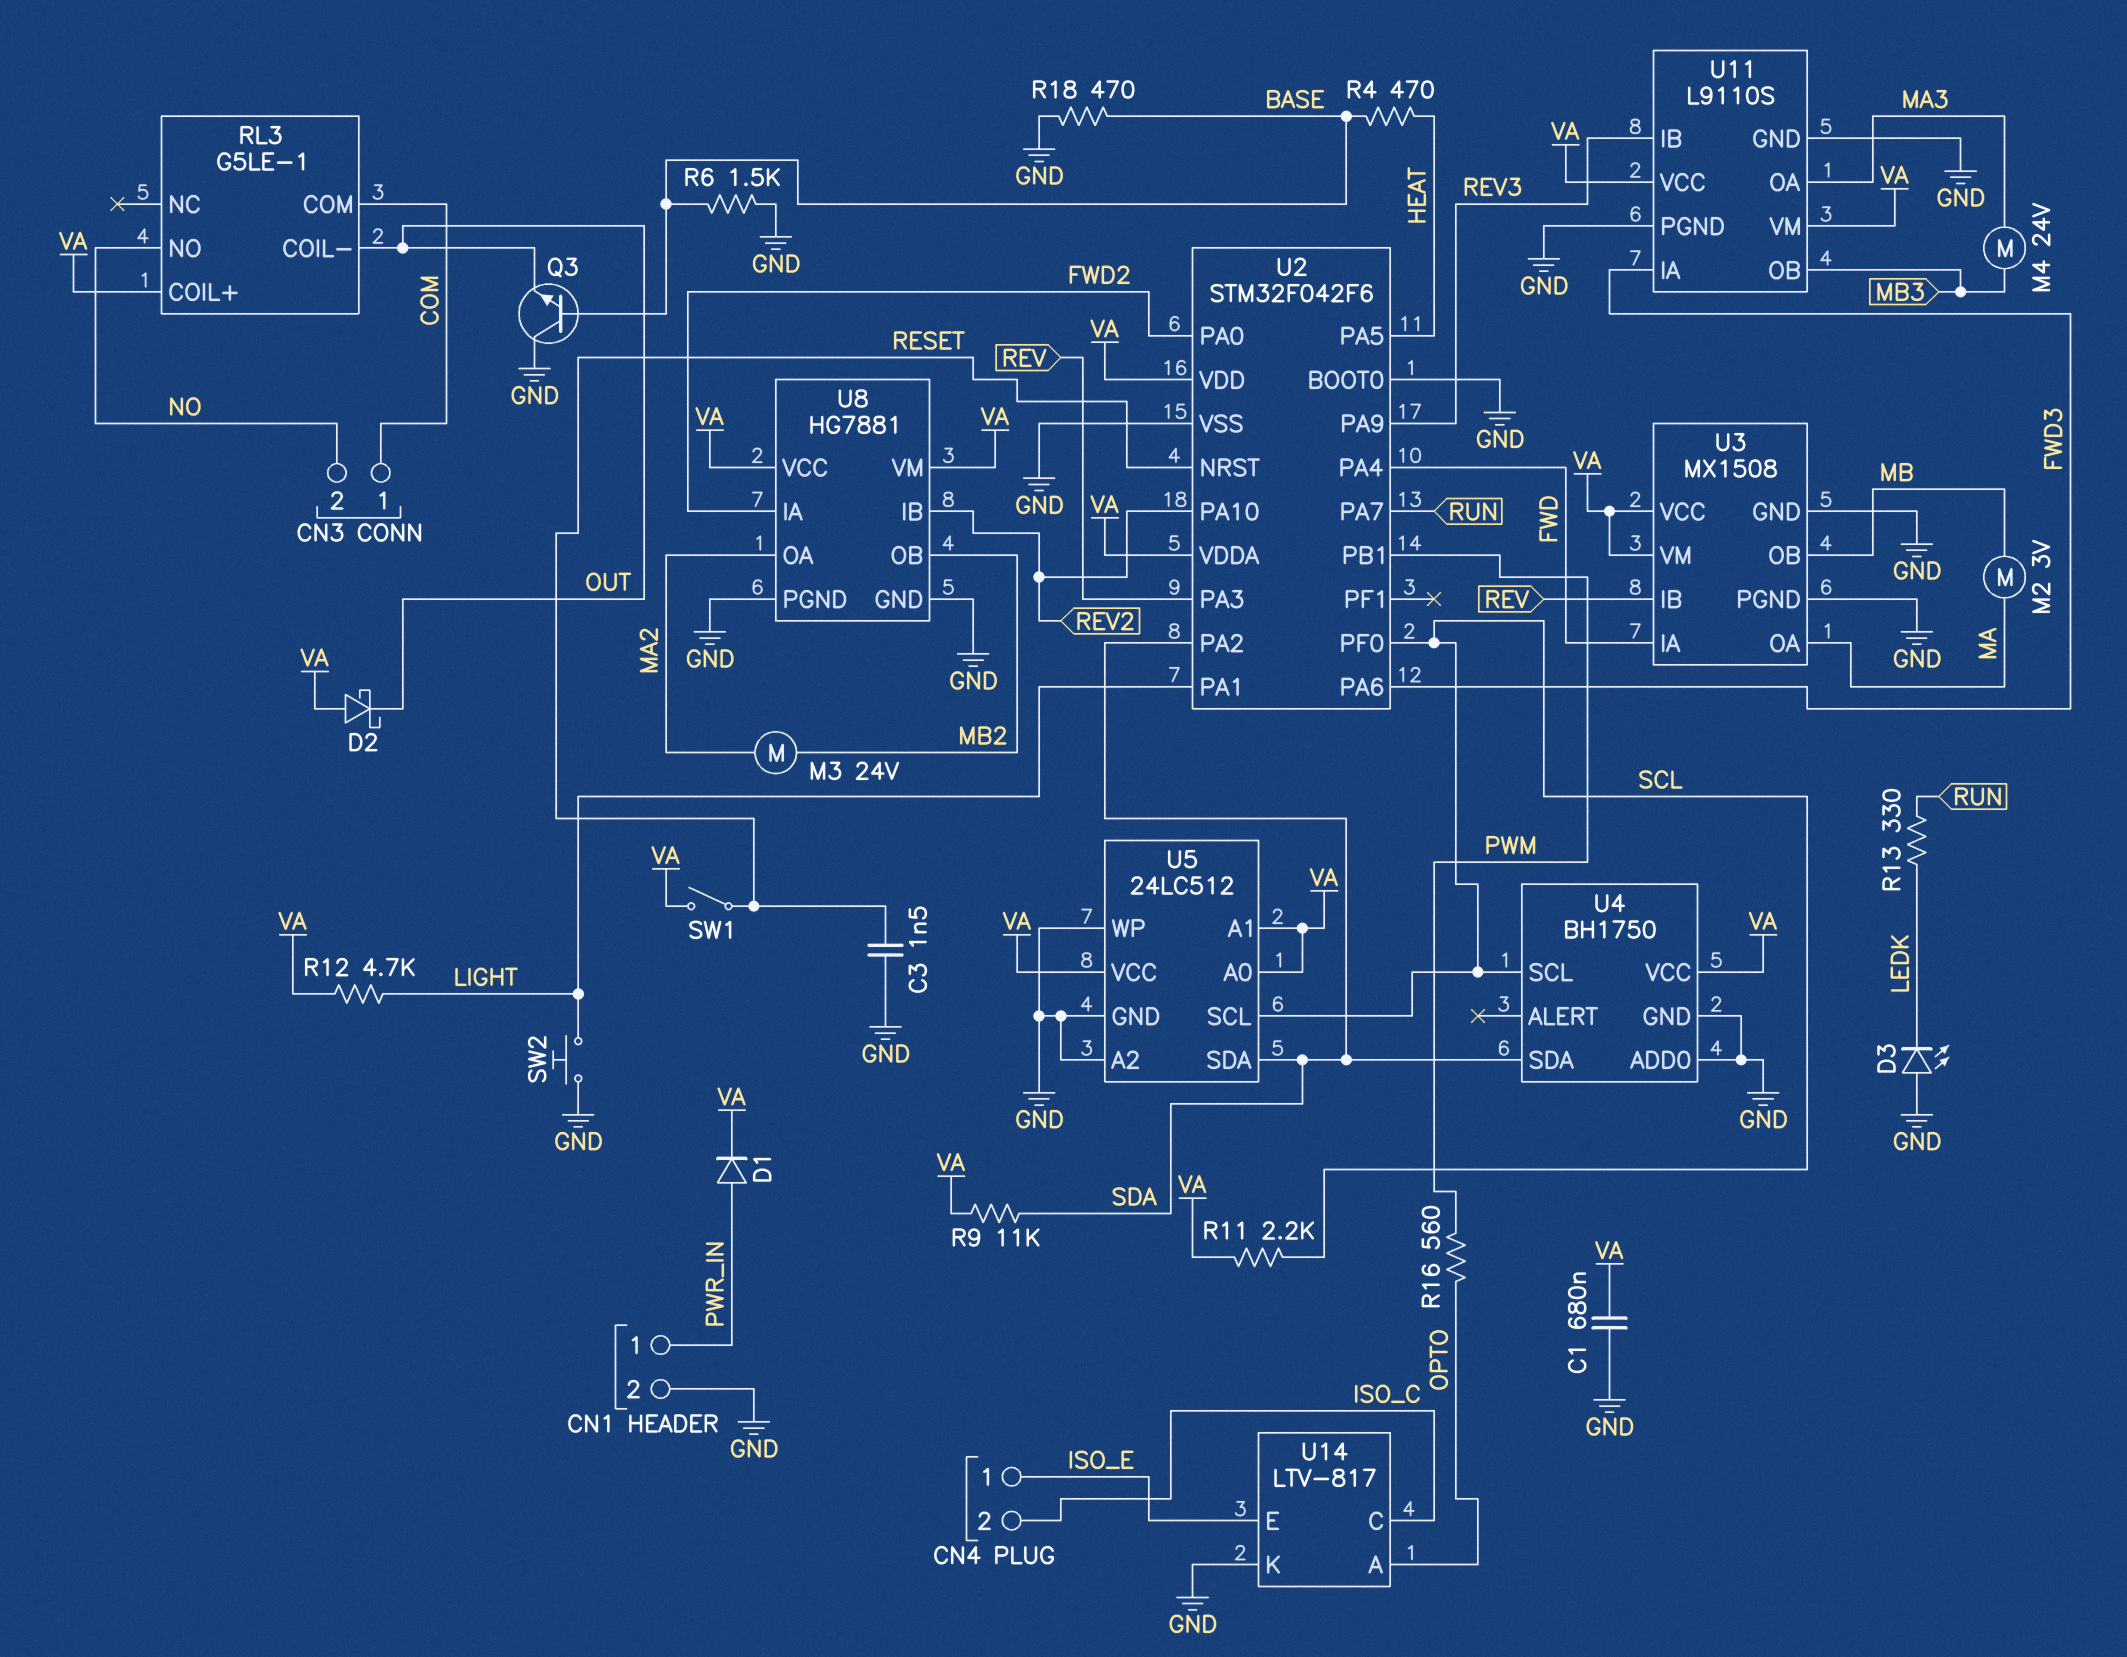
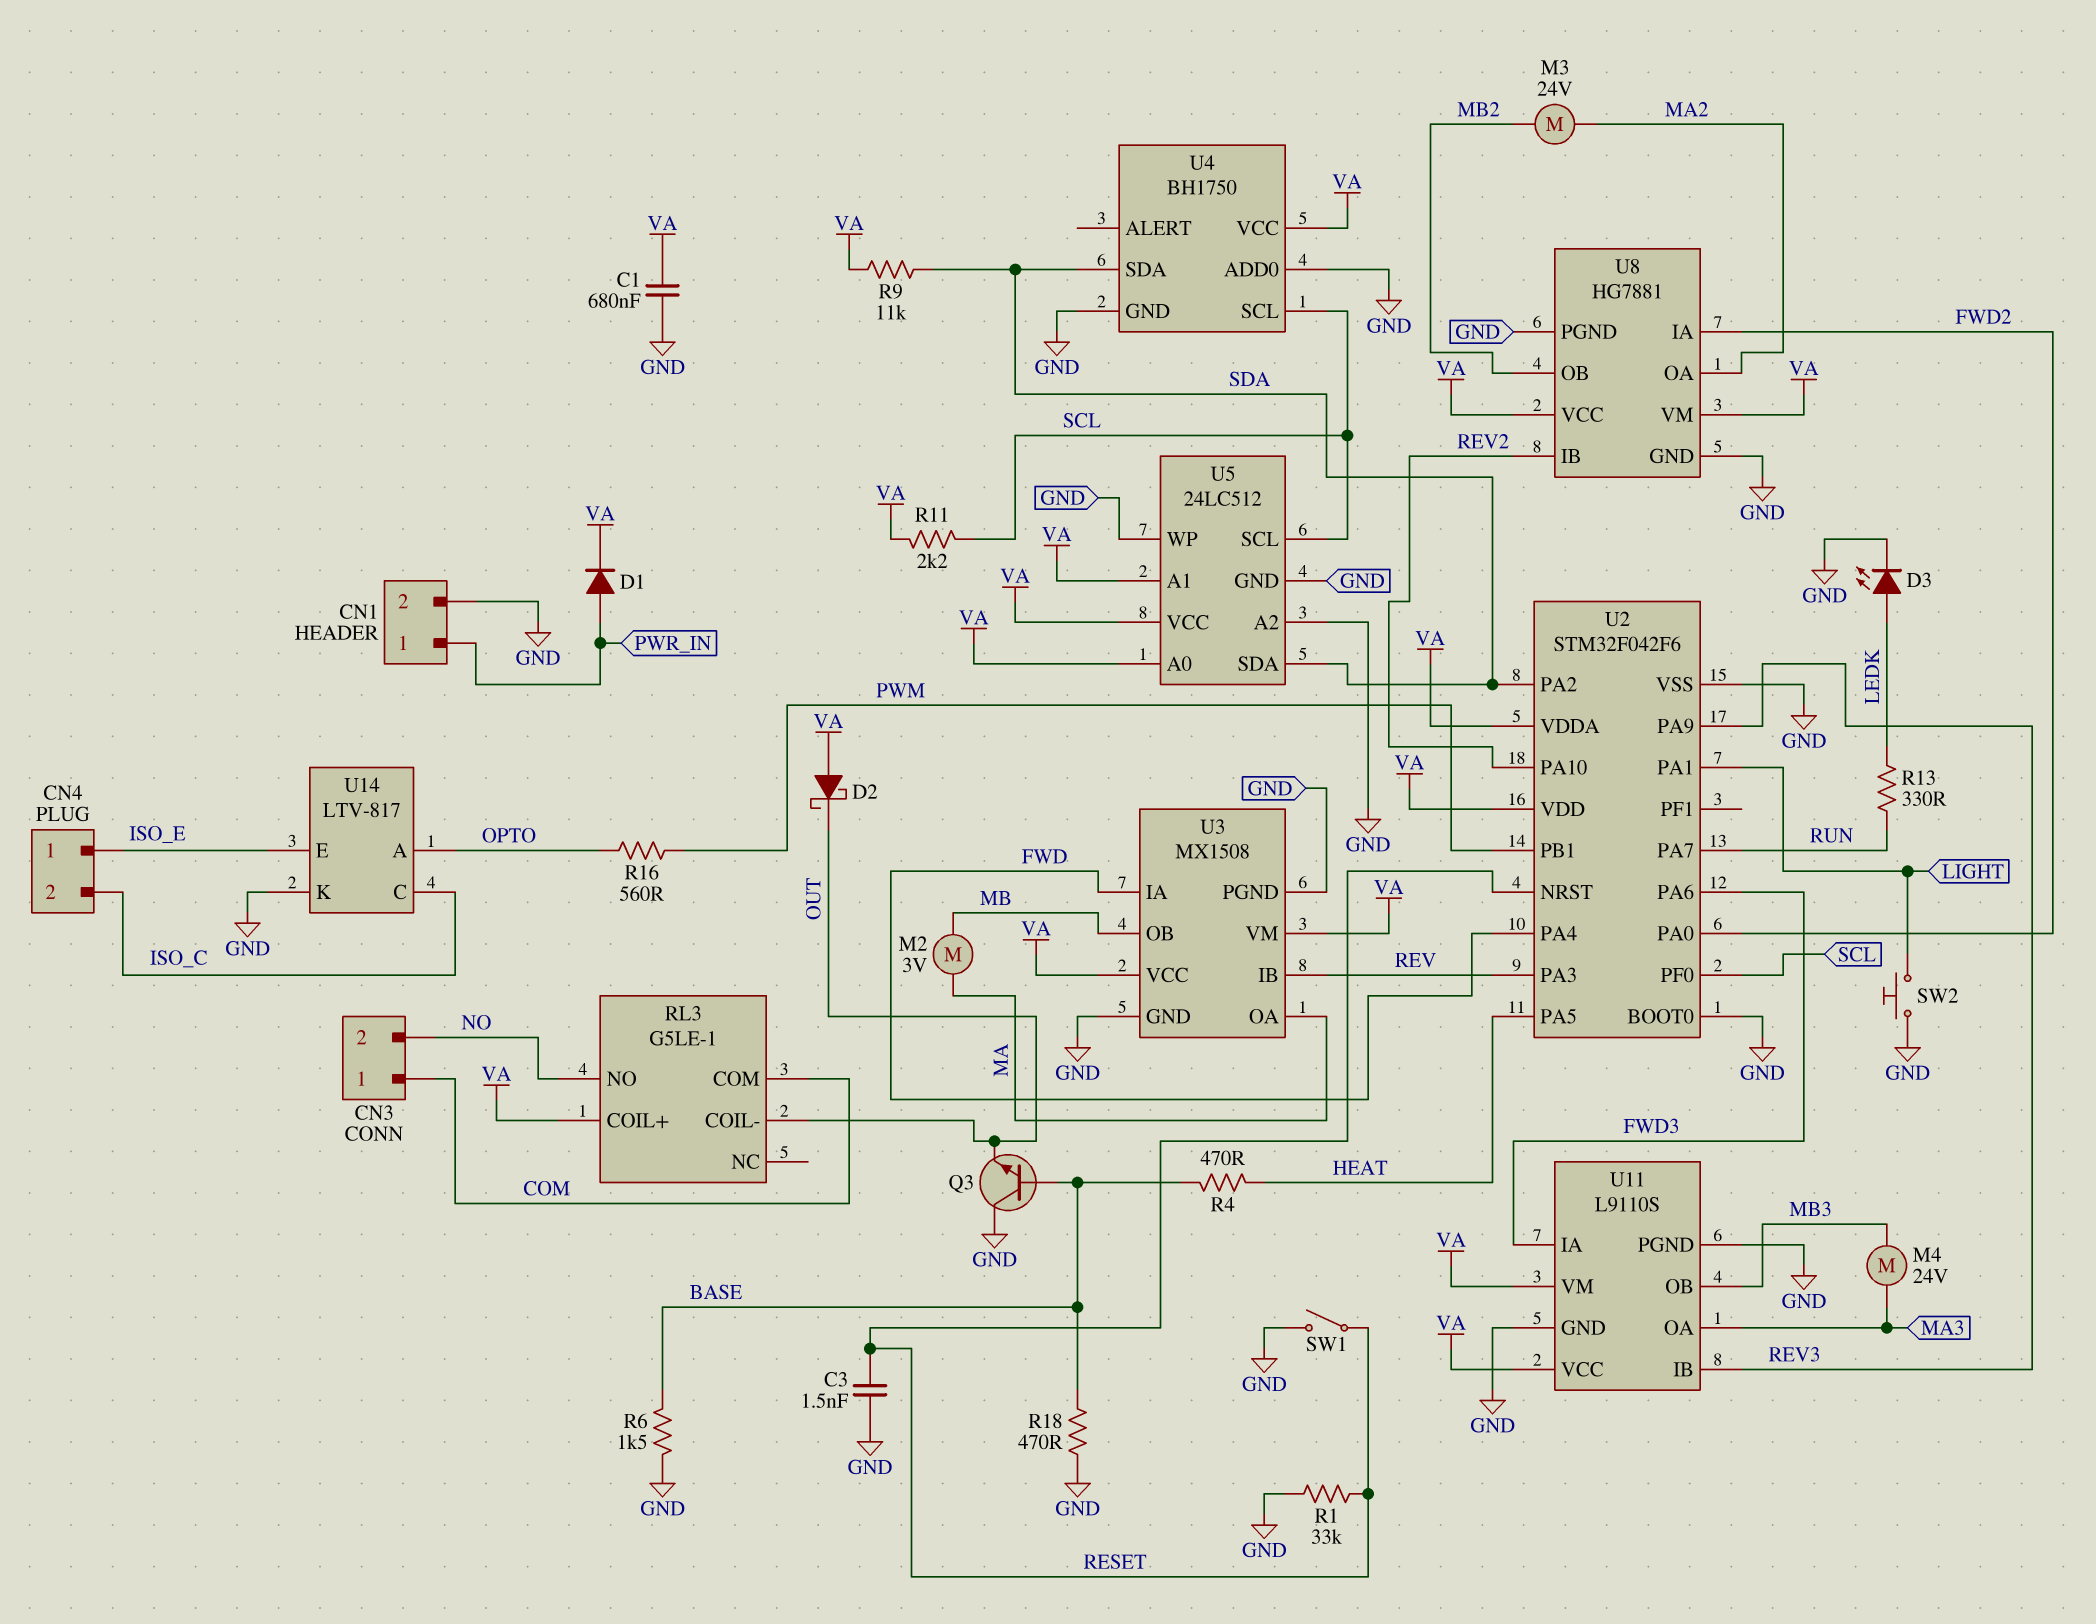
D3: LED (A GND, K LEDK) -> LED (A LEDK, K GND)
R1: none -> 33k (GND, RESET)
R12: 4.7k (LIGHT, VA) -> none
SW1: switch (RESET, VA) -> switch (GND, RESET)

